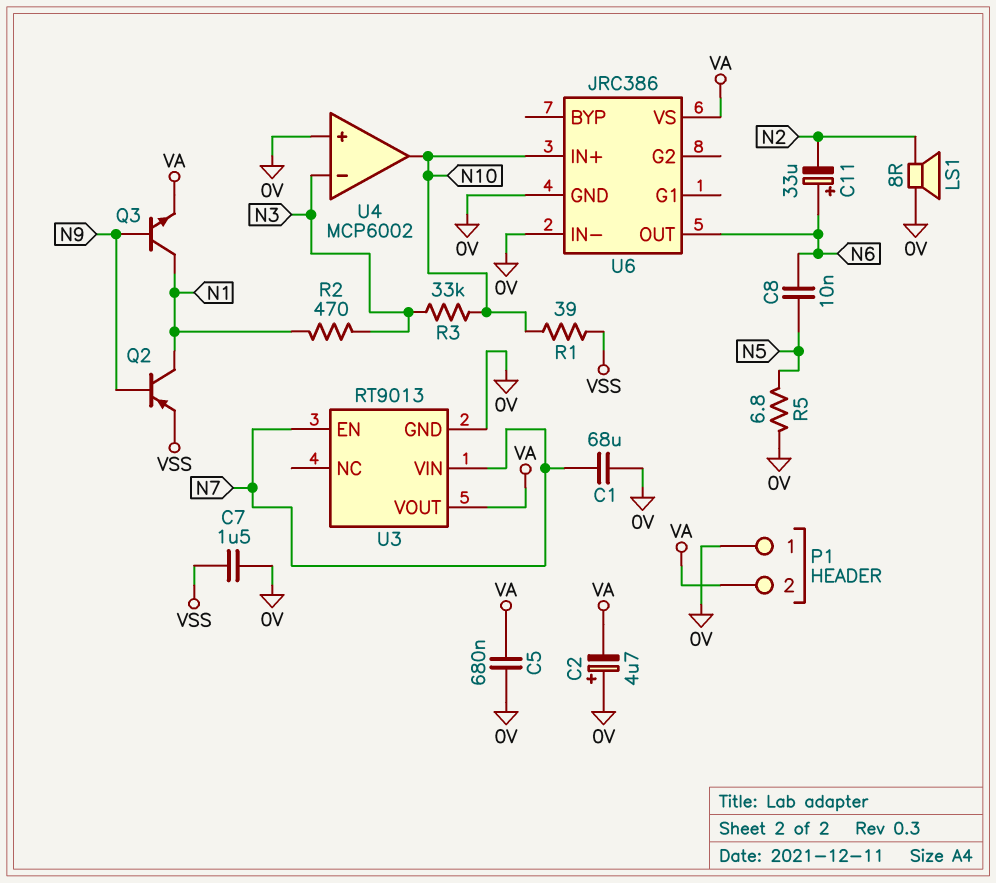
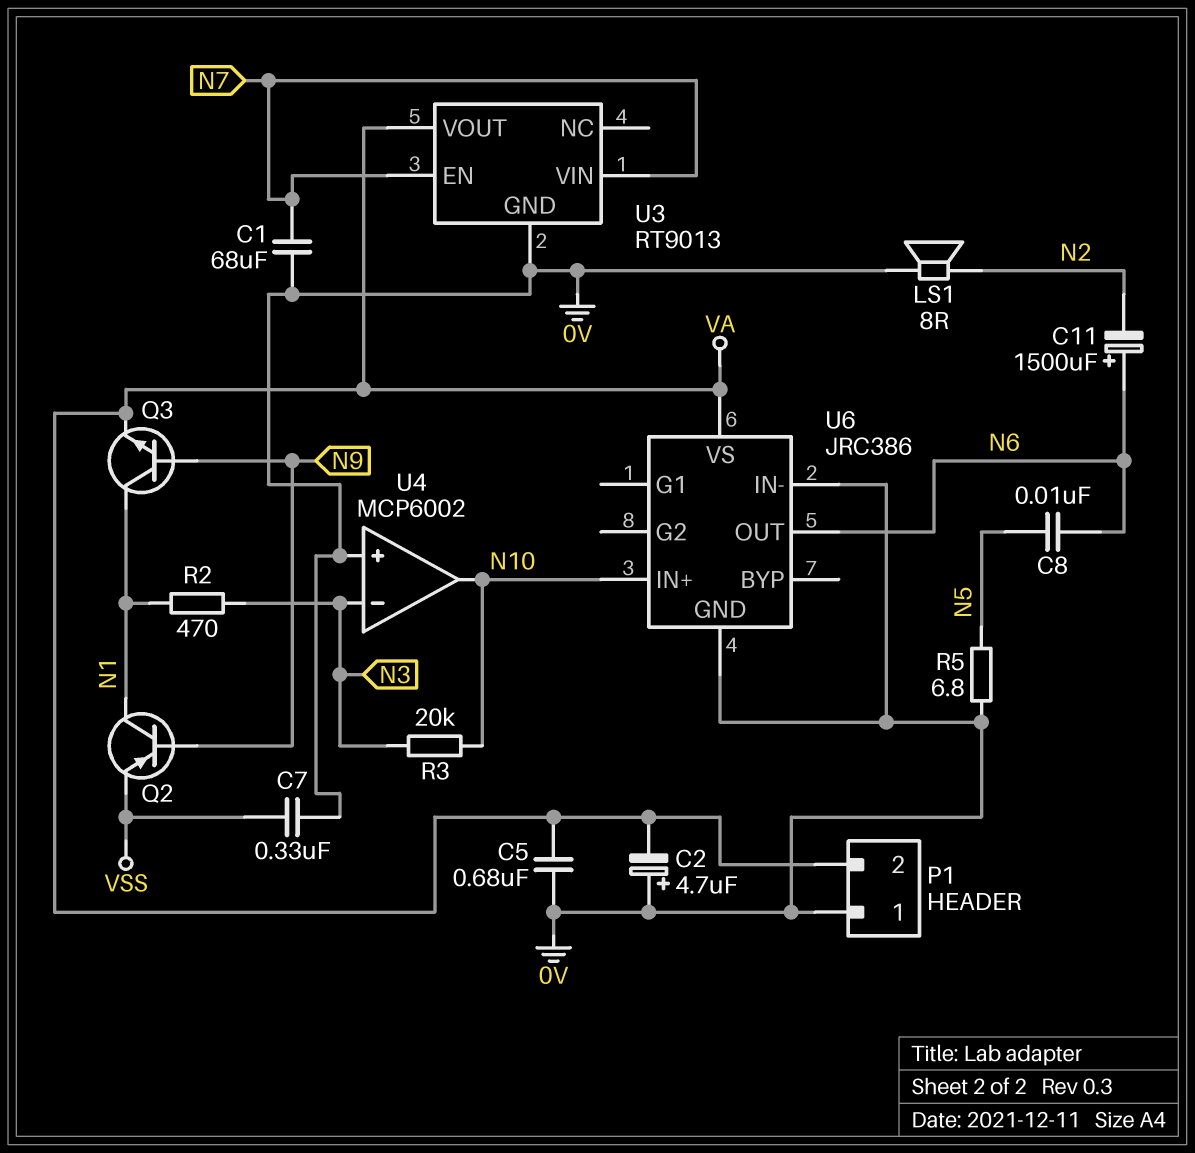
C7: 1.5uF (0V, VSS) -> 330nF (0V, VSS)
C11: 33uF (plus N6, minus N2) -> 1500uF (plus N6, minus N2)
R1: 39 (N10, VSS) -> none
R3: 33k (N3, N10) -> 20k (N3, N10)

